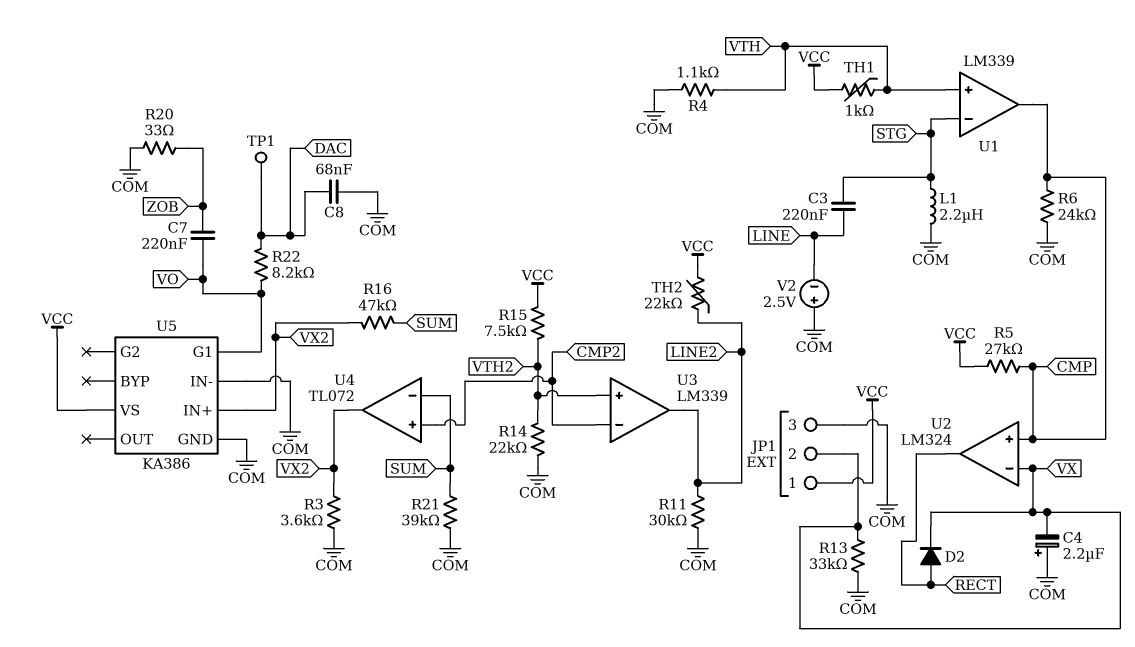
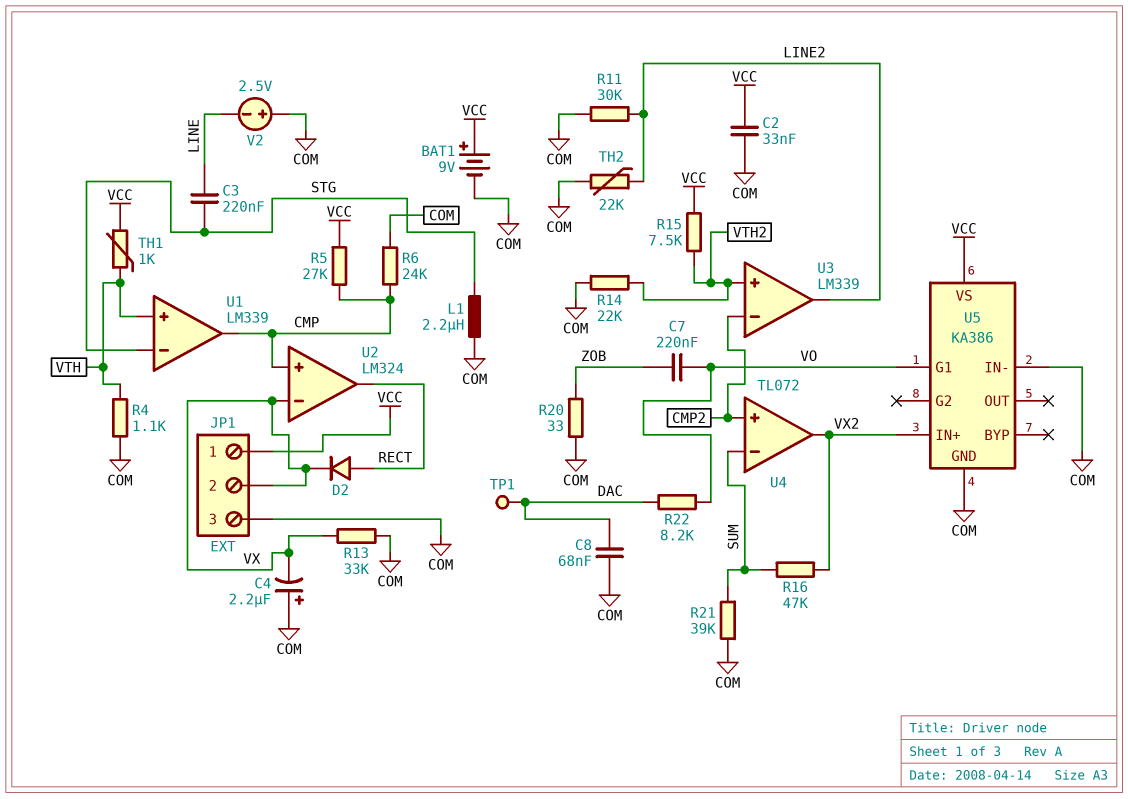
BAT1: none -> 9V (plus VCC, minus COM)
C2: none -> 33nF (COM, VCC)
R3: 3.6k (COM, VX2) -> none
TH2: 22k (LINE2, VCC) -> 22k (COM, LINE2)

